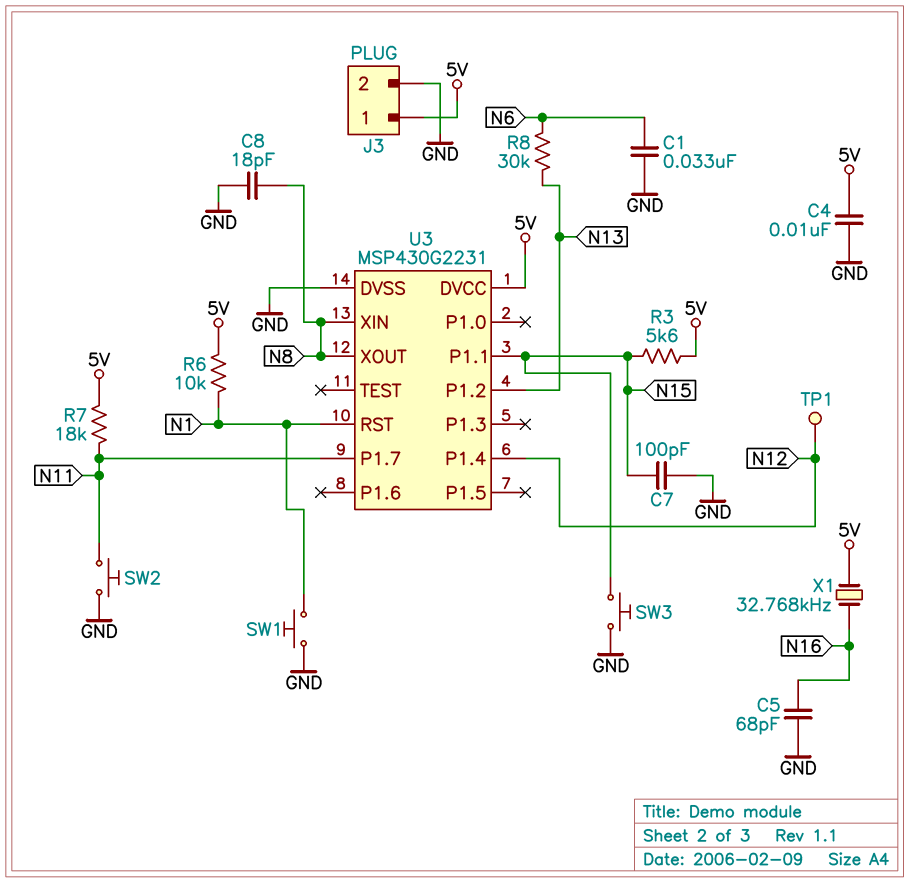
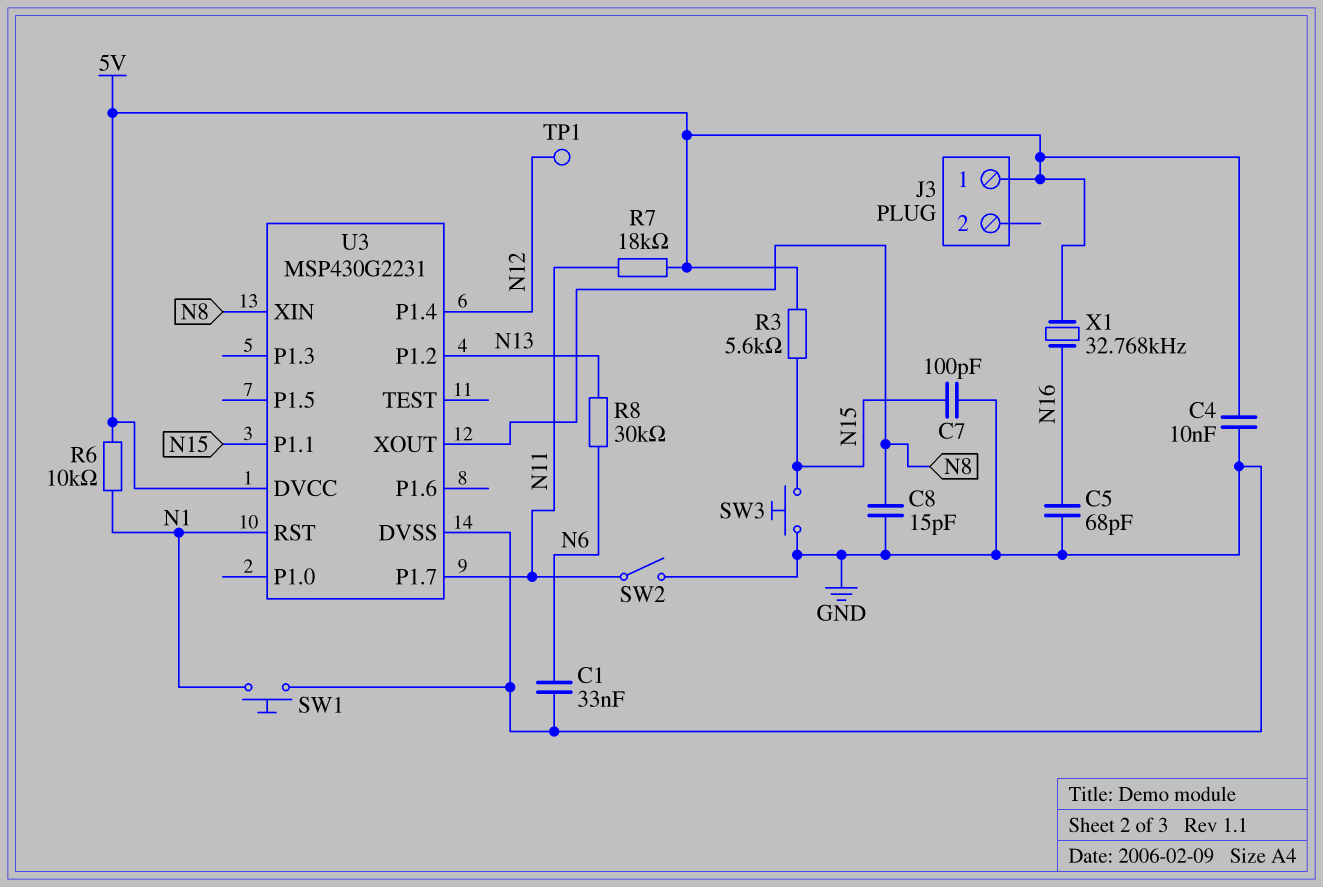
C8: 18pF (GND, N8) -> 15pF (GND, N8)
J3 pin 2: GND -> none
SW2: button (GND, N11) -> switch (GND, N11)

